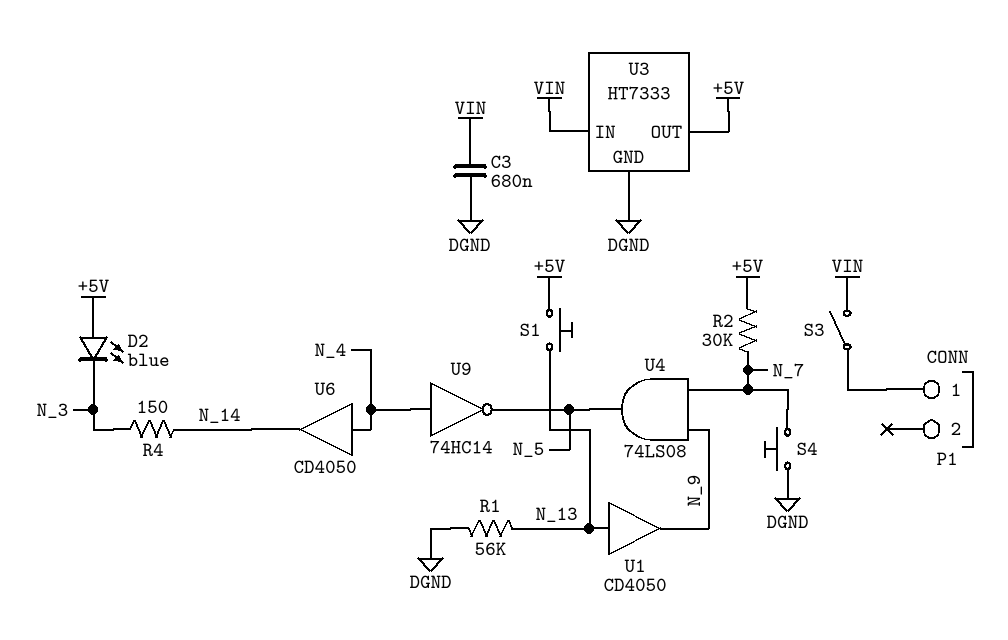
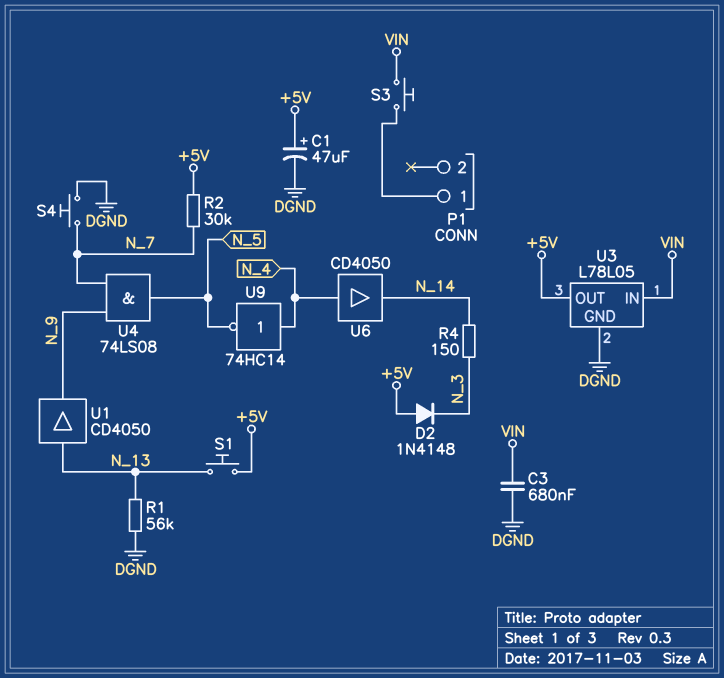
C1: none -> 47uF (plus +5V, minus DGND)
D2: LED blue (A +5V, K N_3) -> diode 1N4148 (A +5V, K N_3)
S3: switch (P1/1, VIN) -> button (P1/1, VIN)
U3: HT7333 -> L78L05

